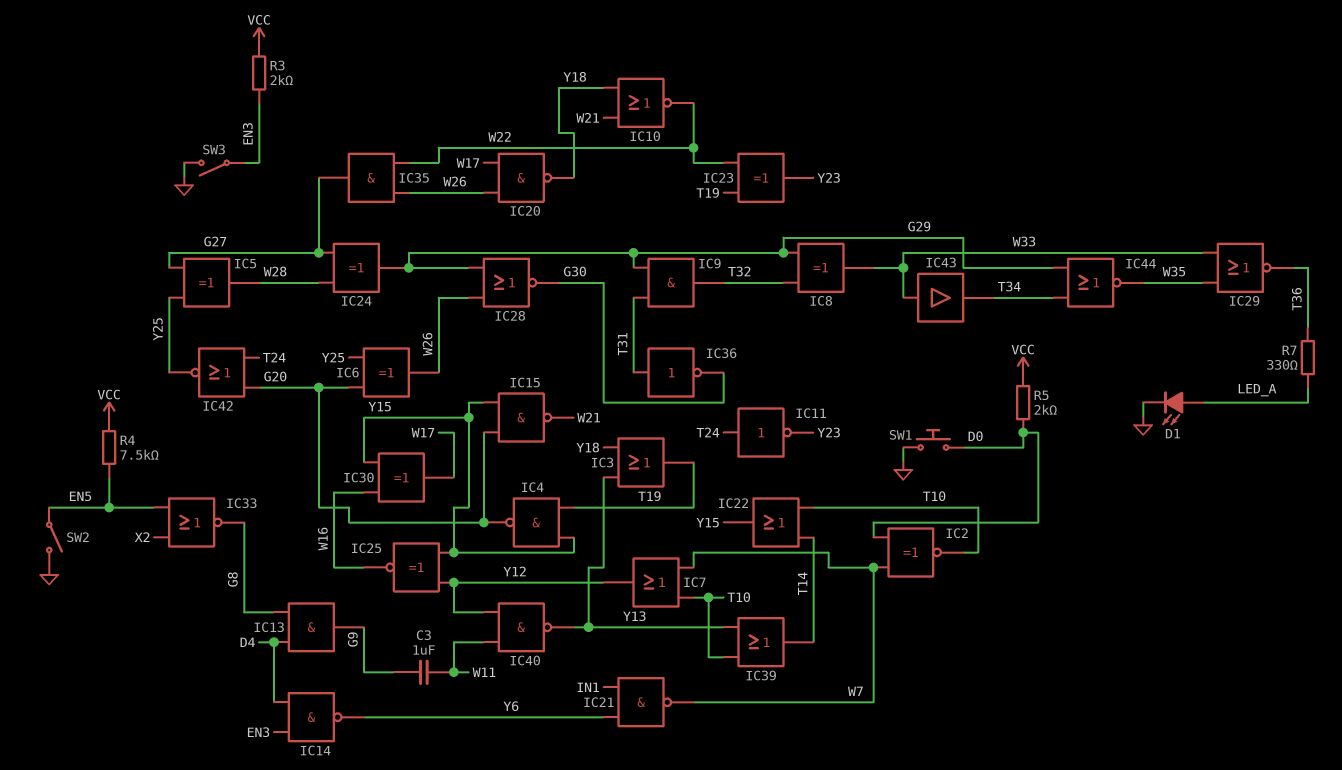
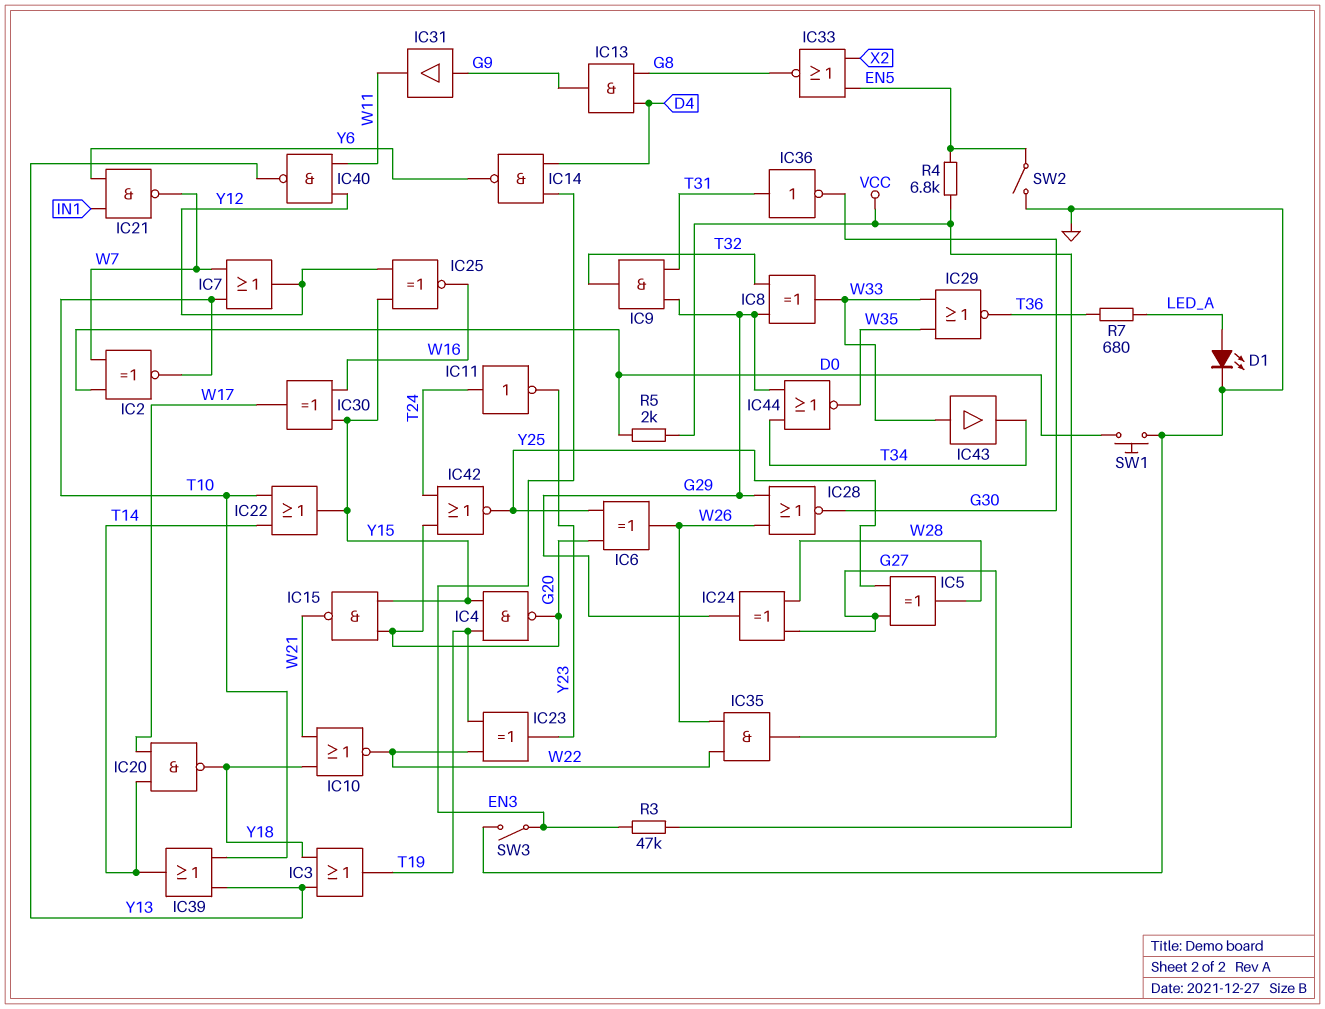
C3: 1uF (G9, W11) -> none
IC20: NAND (in W17, in W26, out Y18) -> NAND (in T14, in W17, out Y18)
IC31: none -> buffer (in G9, out W11)
R3: 2k (EN3, VCC) -> 47k (EN3, VCC)
R4: 7.5k (EN5, VCC) -> 6.8k (EN5, VCC)
R7: 330 (LED_A, T36) -> 680 (LED_A, T36)

